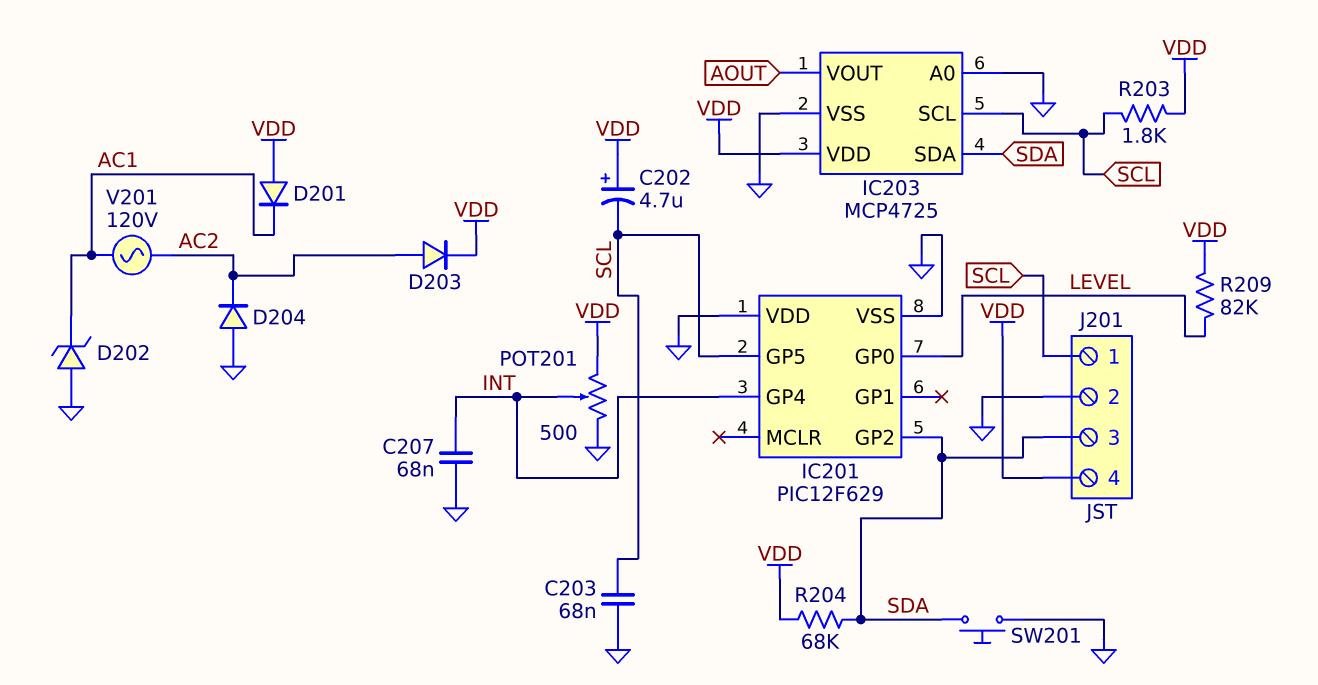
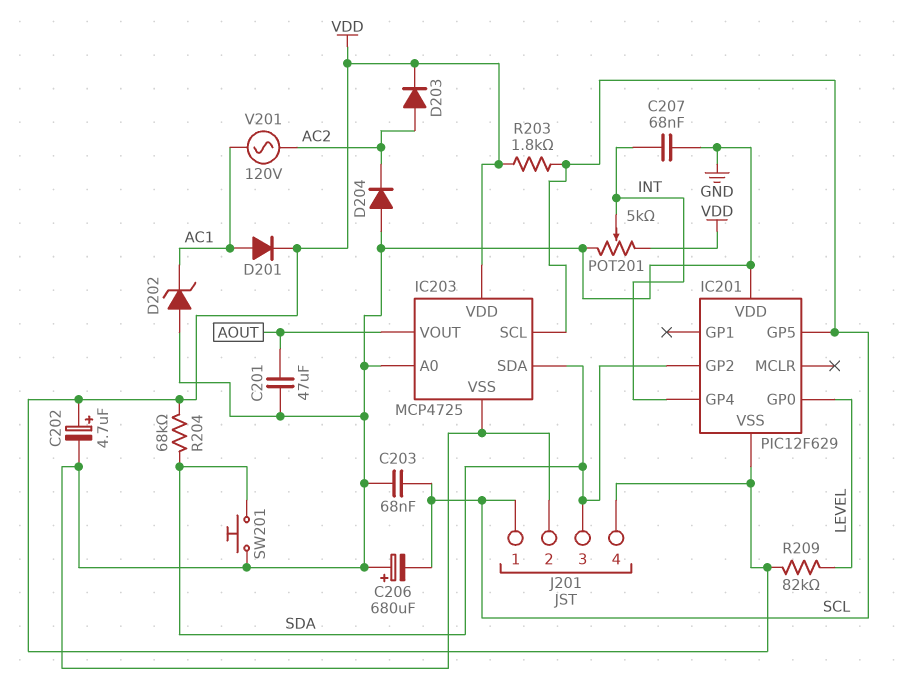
C201: none -> 47uF (AOUT, GND)
C202: 4.7uF (plus VDD, minus SCL) -> 4.7uF (plus VDD, minus GND)
C206: none -> 680uF (plus GND, minus SCL)
D201: diode (A VDD, K AC1) -> diode (A AC1, K VDD)
IC201 pin VSS: GND -> VDD
POT201: 500 (GND, VDD, wiper INT) -> 5k (GND, VDD, wiper INT)

